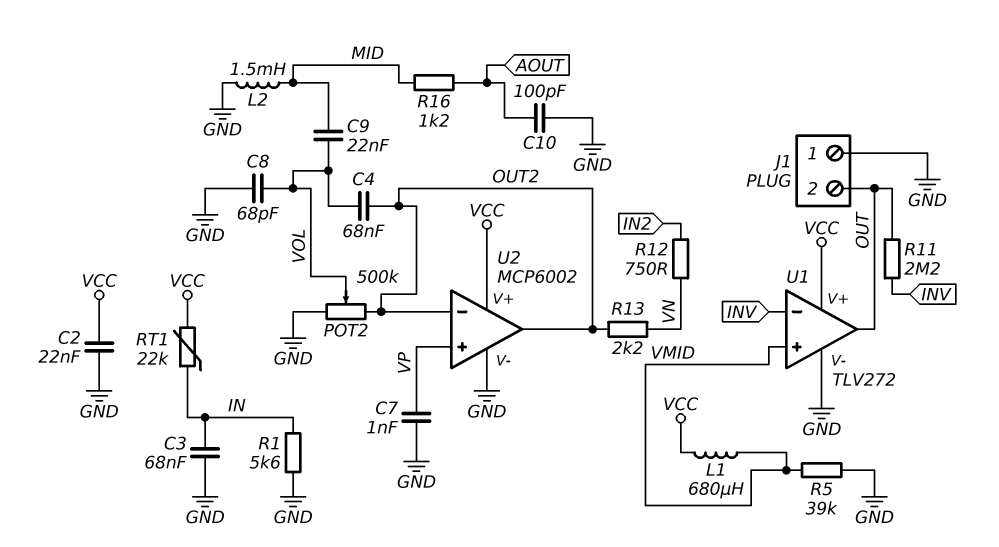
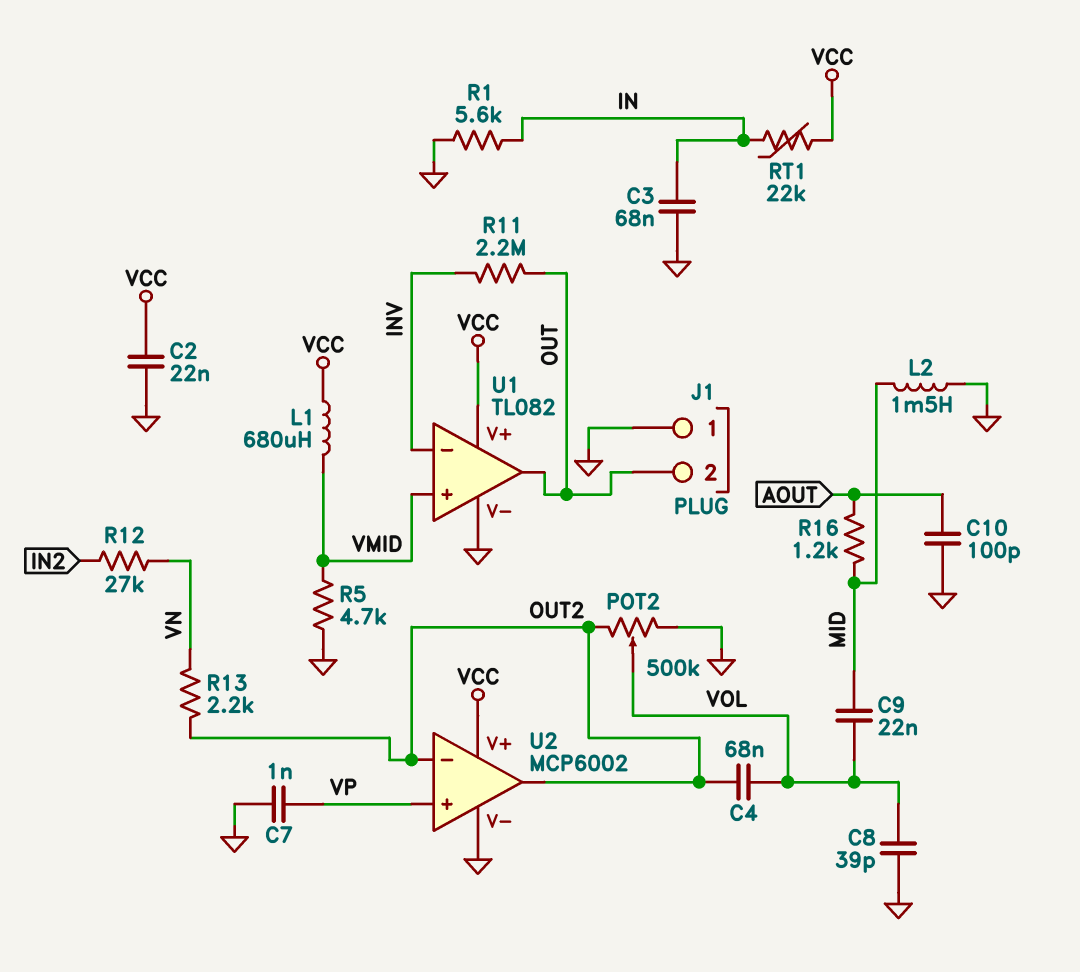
C8: 68pF (GND, VOL) -> 39pF (GND, VOL)
R5: 39k (GND, VMID) -> 4.7k (GND, VMID)
R12: 750 (IN2, VN) -> 27k (IN2, VN)
U1: TLV272 -> TL082

